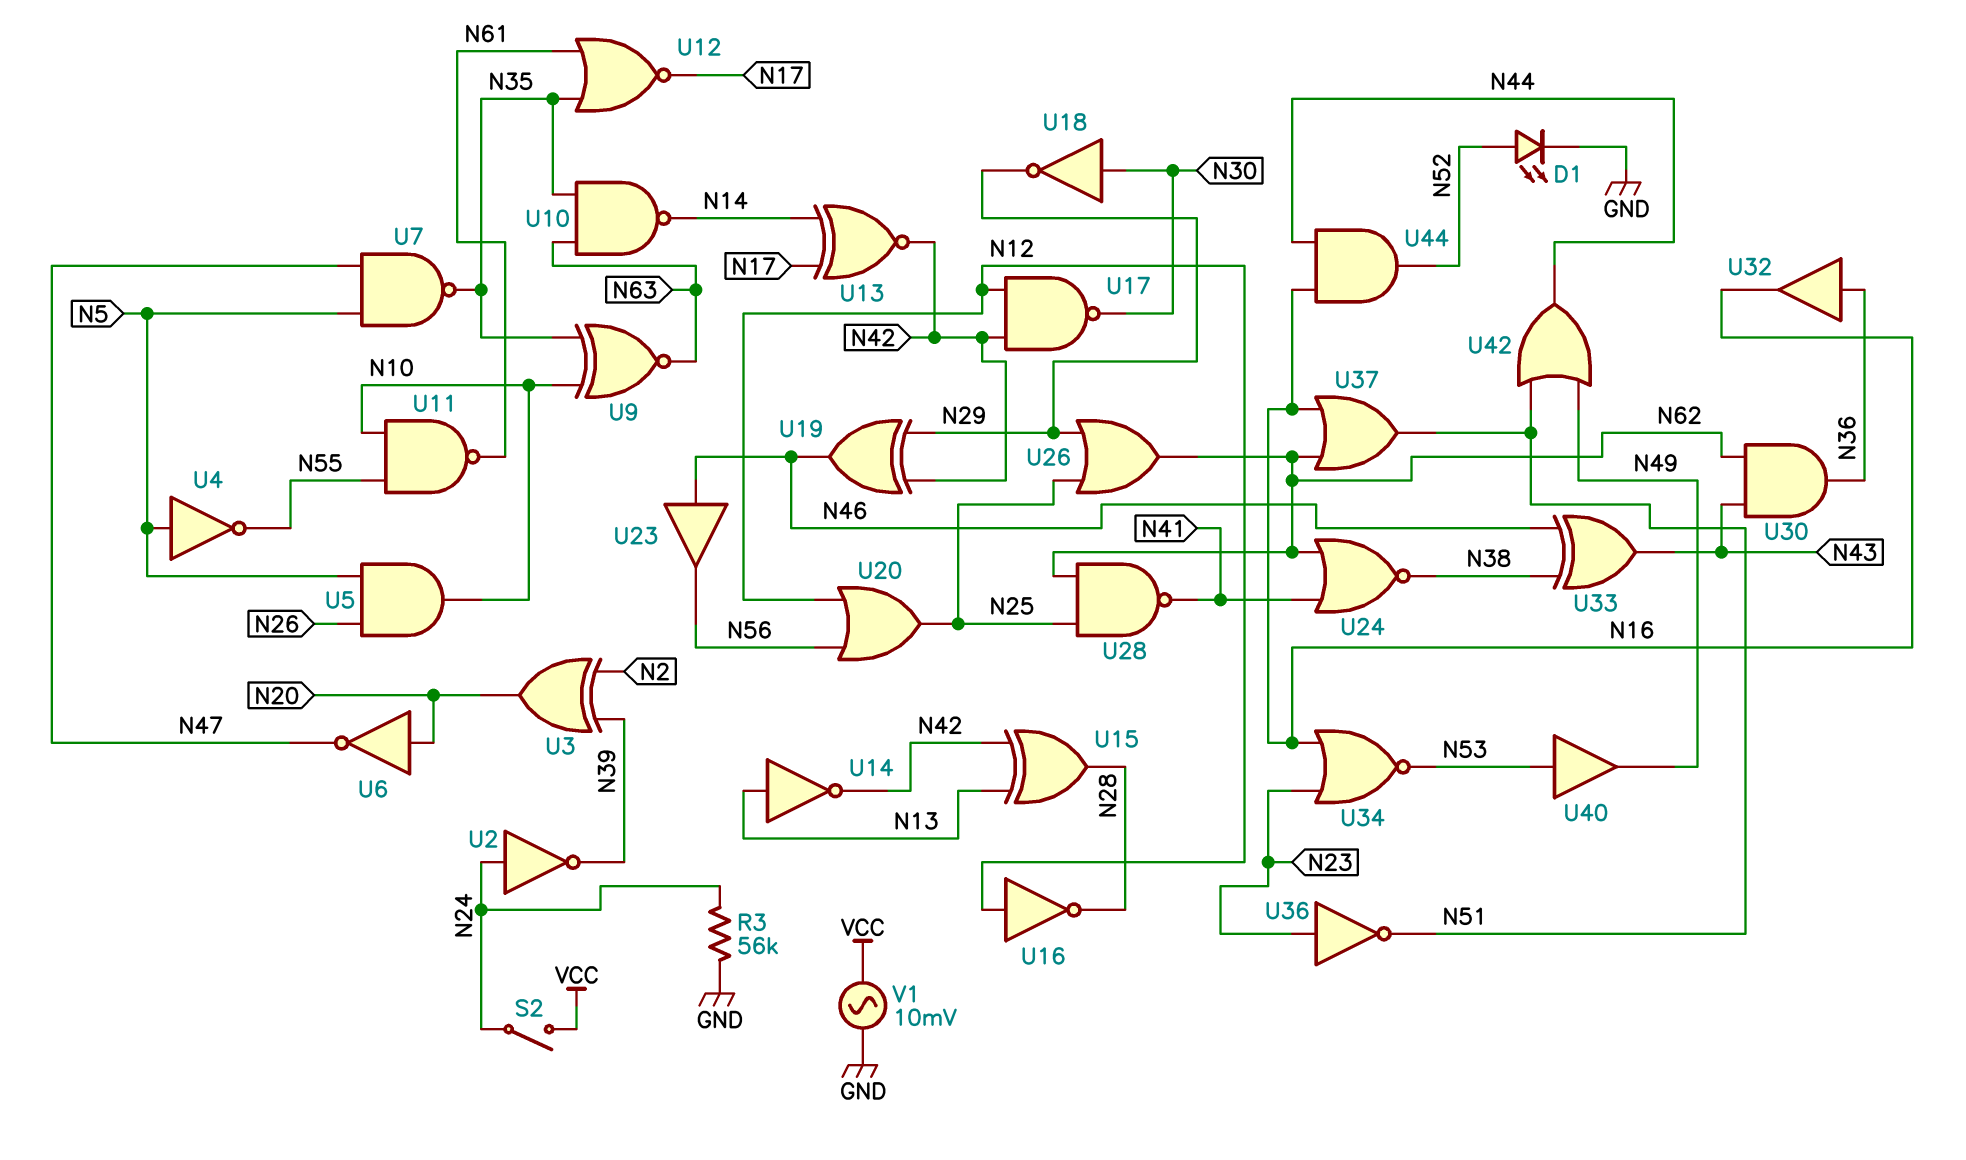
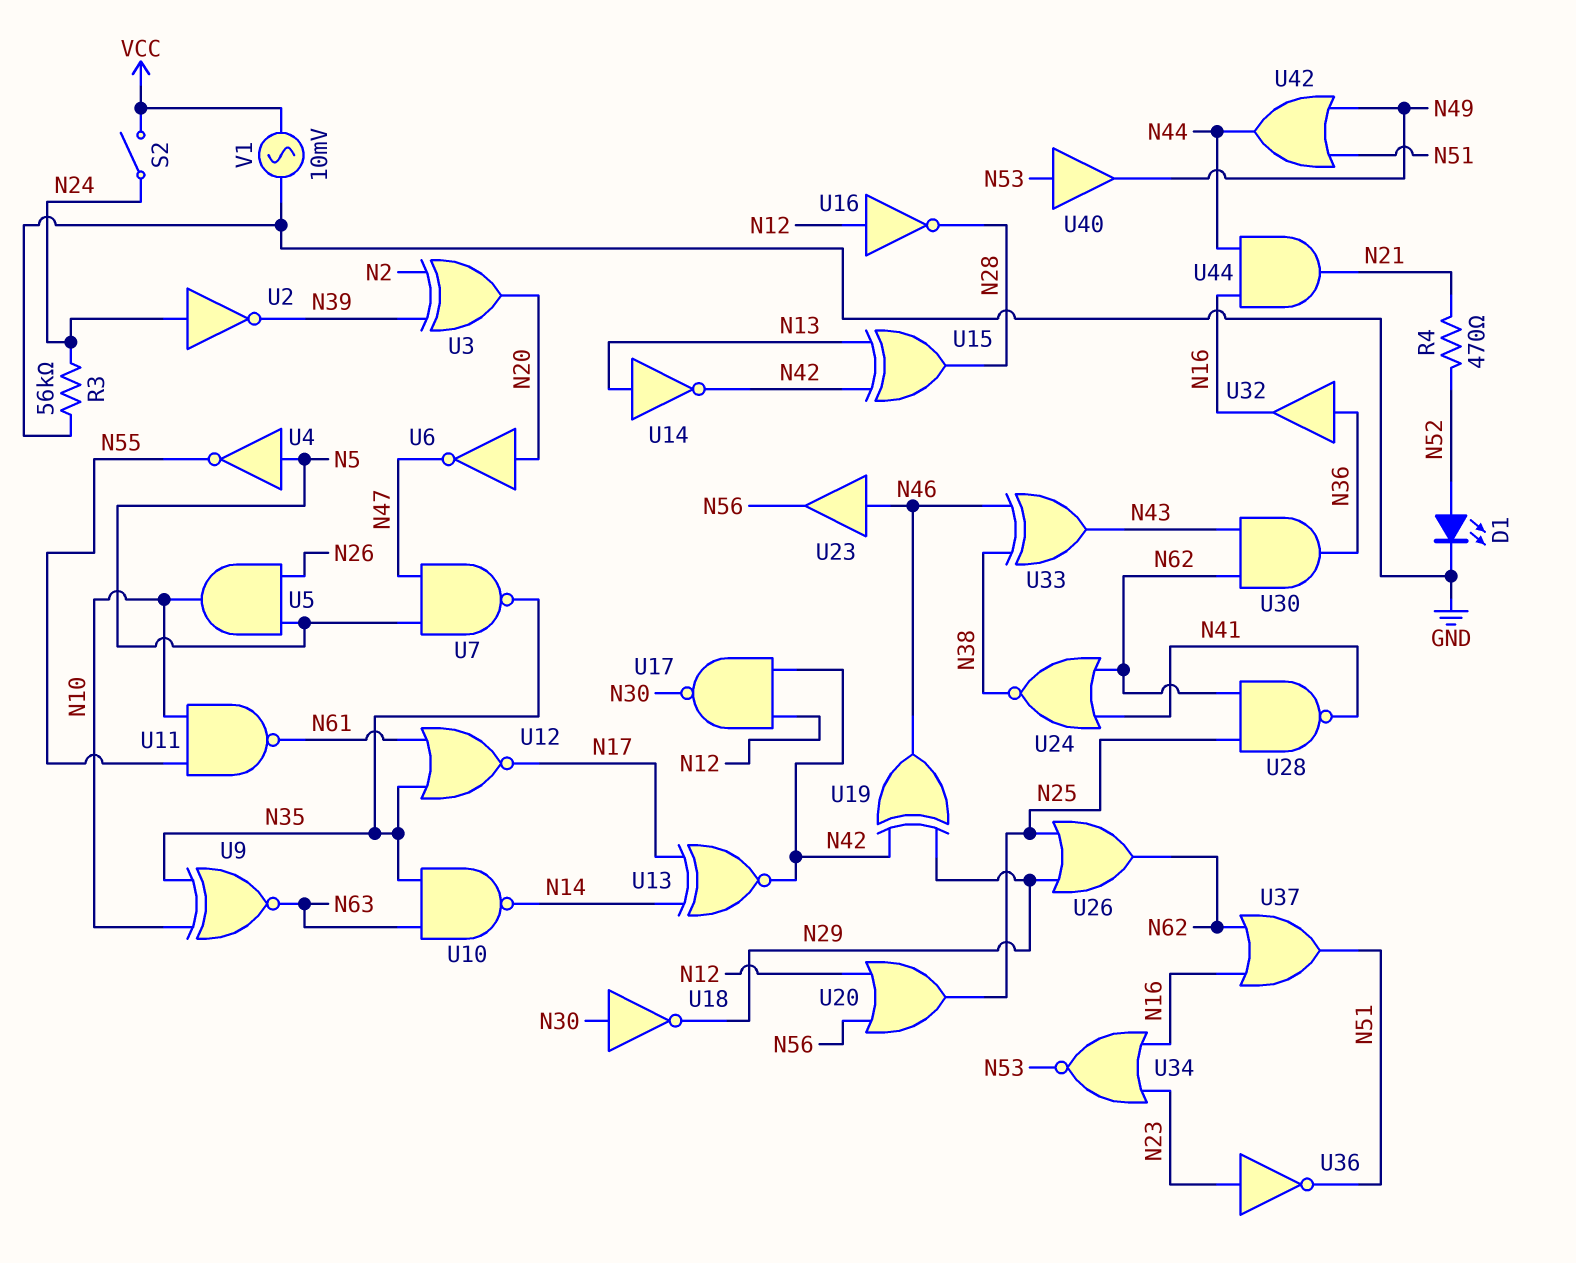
R4: none -> 470 (N21, N52)
U44: AND (in N16, in N44, out N52) -> AND (in N16, in N44, out N21)

